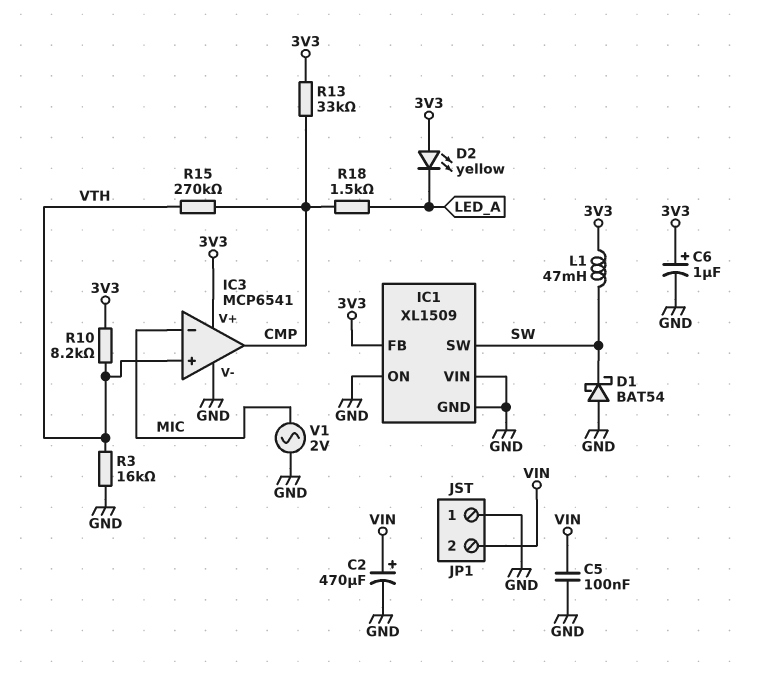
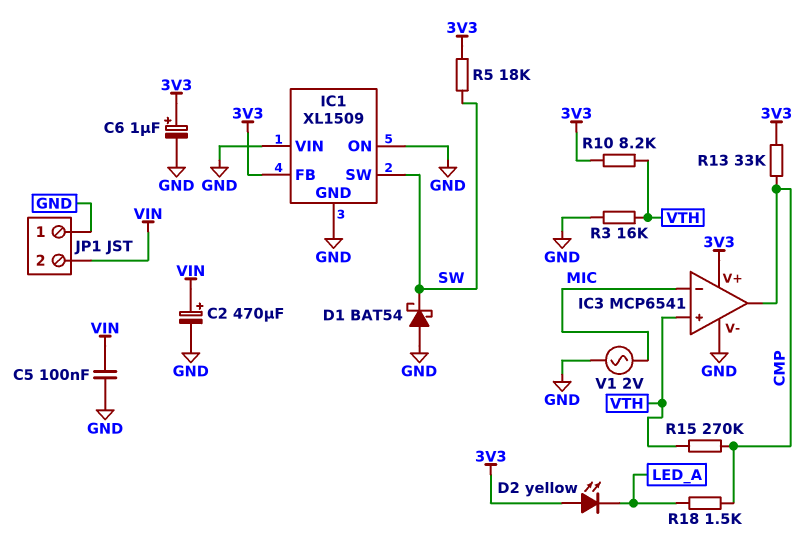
L1: 47mH (3V3, SW) -> none
R5: none -> 18k (3V3, SW)

